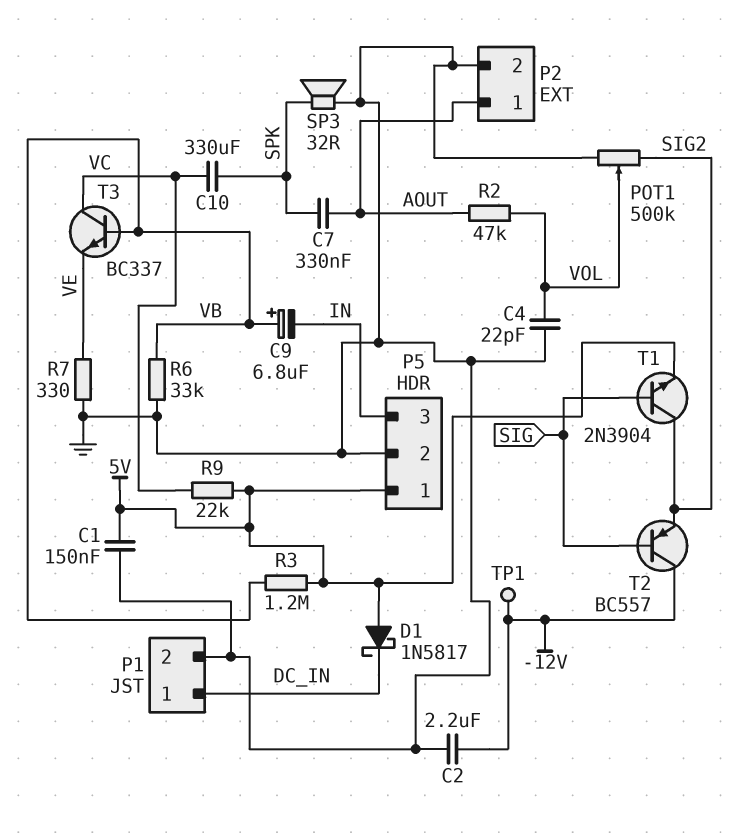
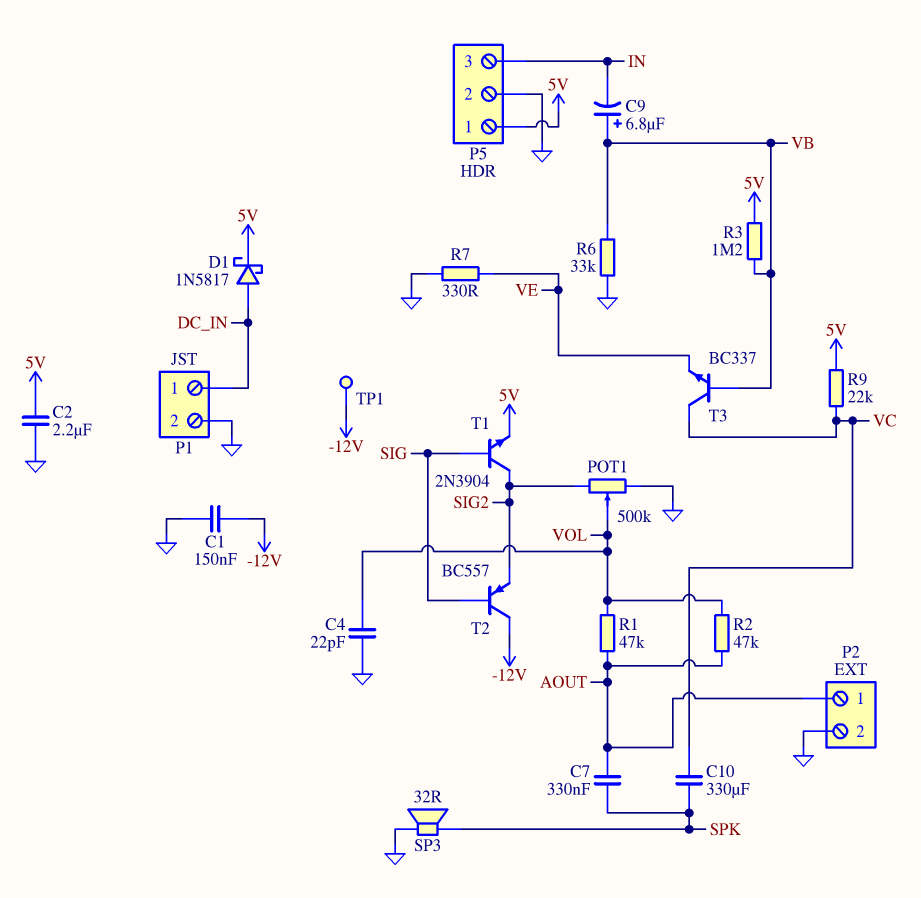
C1: 150nF (5V, GND) -> 150nF (-12V, GND)
C2: 2.2uF (-12V, GND) -> 2.2uF (5V, GND)
D1: schottky 1N5817 (A 5V, K DC_IN) -> schottky 1N5817 (A DC_IN, K 5V)
R1: none -> 47k (AOUT, VOL)

